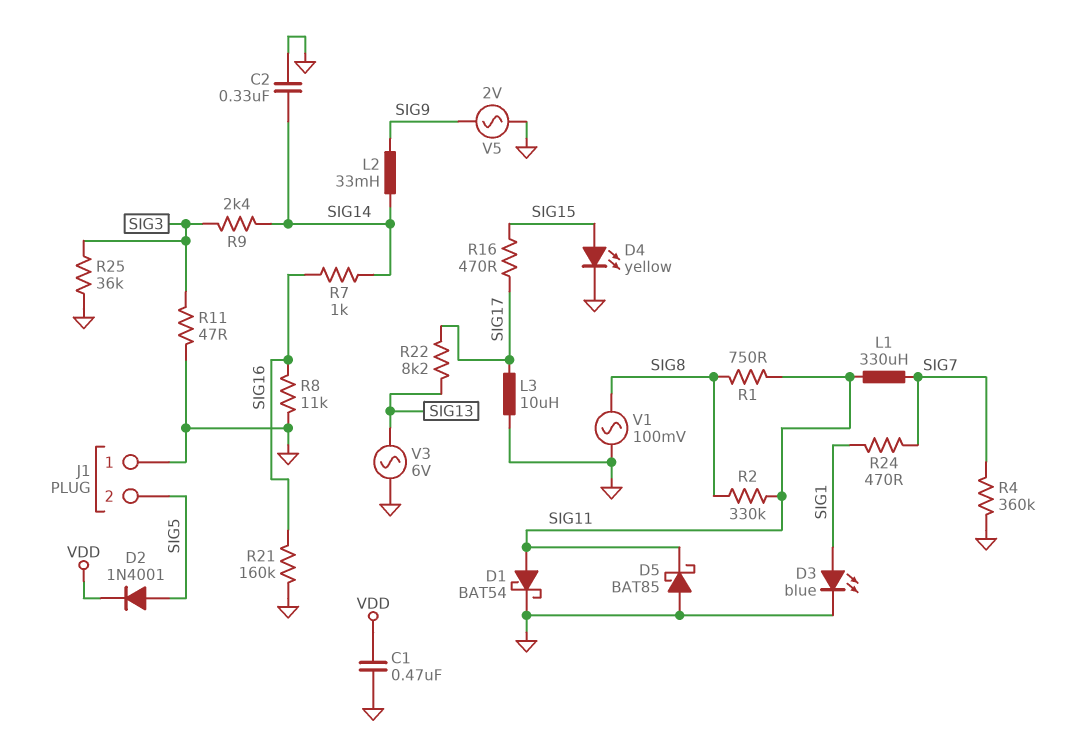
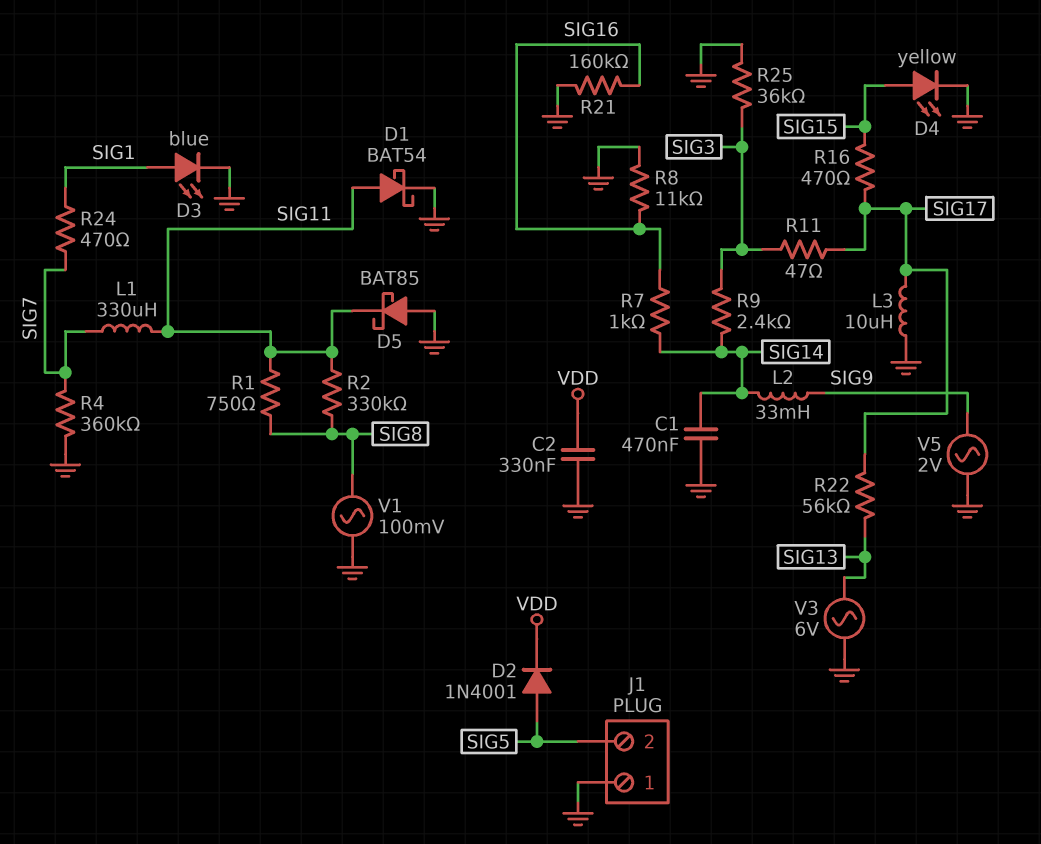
C1: 470nF (GND, VDD) -> 470nF (GND, SIG14)
C2: 330nF (GND, SIG14) -> 330nF (GND, VDD)
R11: 47 (GND, SIG3) -> 47 (SIG3, SIG17)
R22: 8.2k (SIG13, SIG17) -> 56k (SIG13, SIG17)

